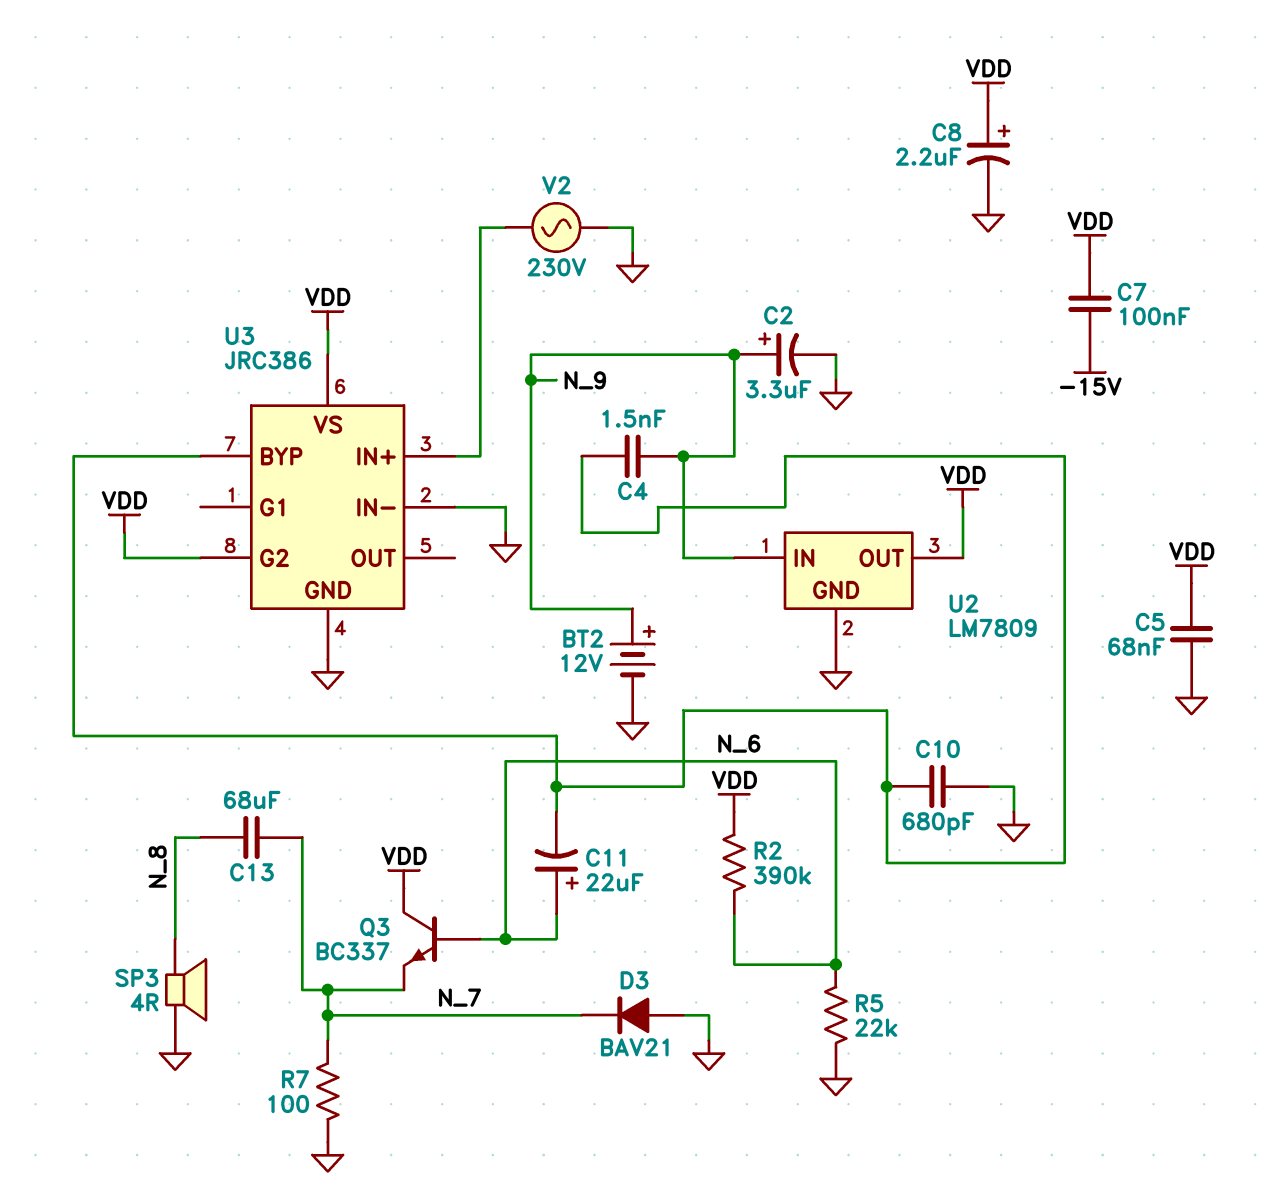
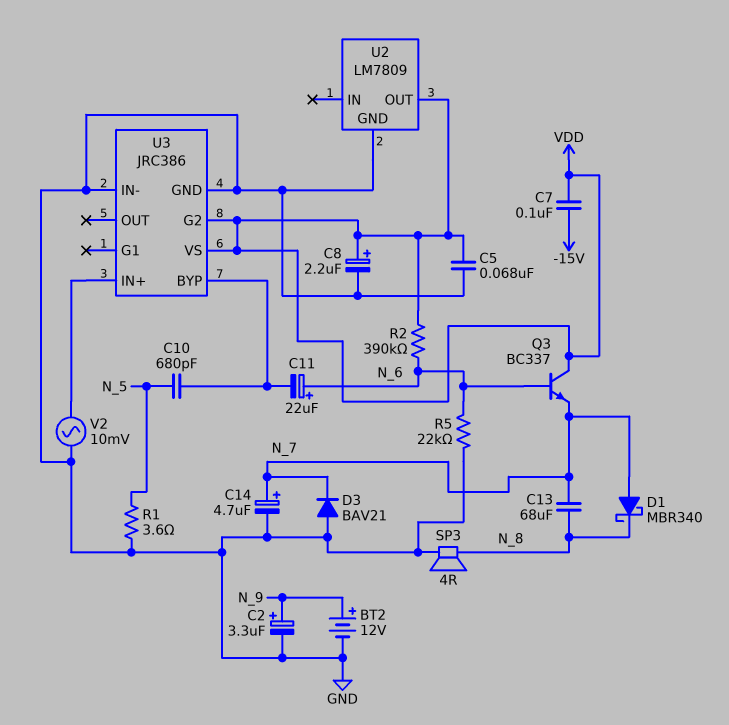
C4: 1.5nF (N_9, U3/BYP) -> none
C10: 680pF (GND, U3/BYP) -> 680pF (N_5, U3/BYP)
C14: none -> 4.7uF (plus N_7, minus GND)
D1: none -> schottky MBR340 (A N_7, K N_8)
R1: none -> 3.6 (GND, N_5)
R7: 100 (GND, N_7) -> none
U2 pin IN: N_9 -> none
V2: AC 230V (GND, U3/IN+) -> AC 10mV (GND, U3/IN+)

